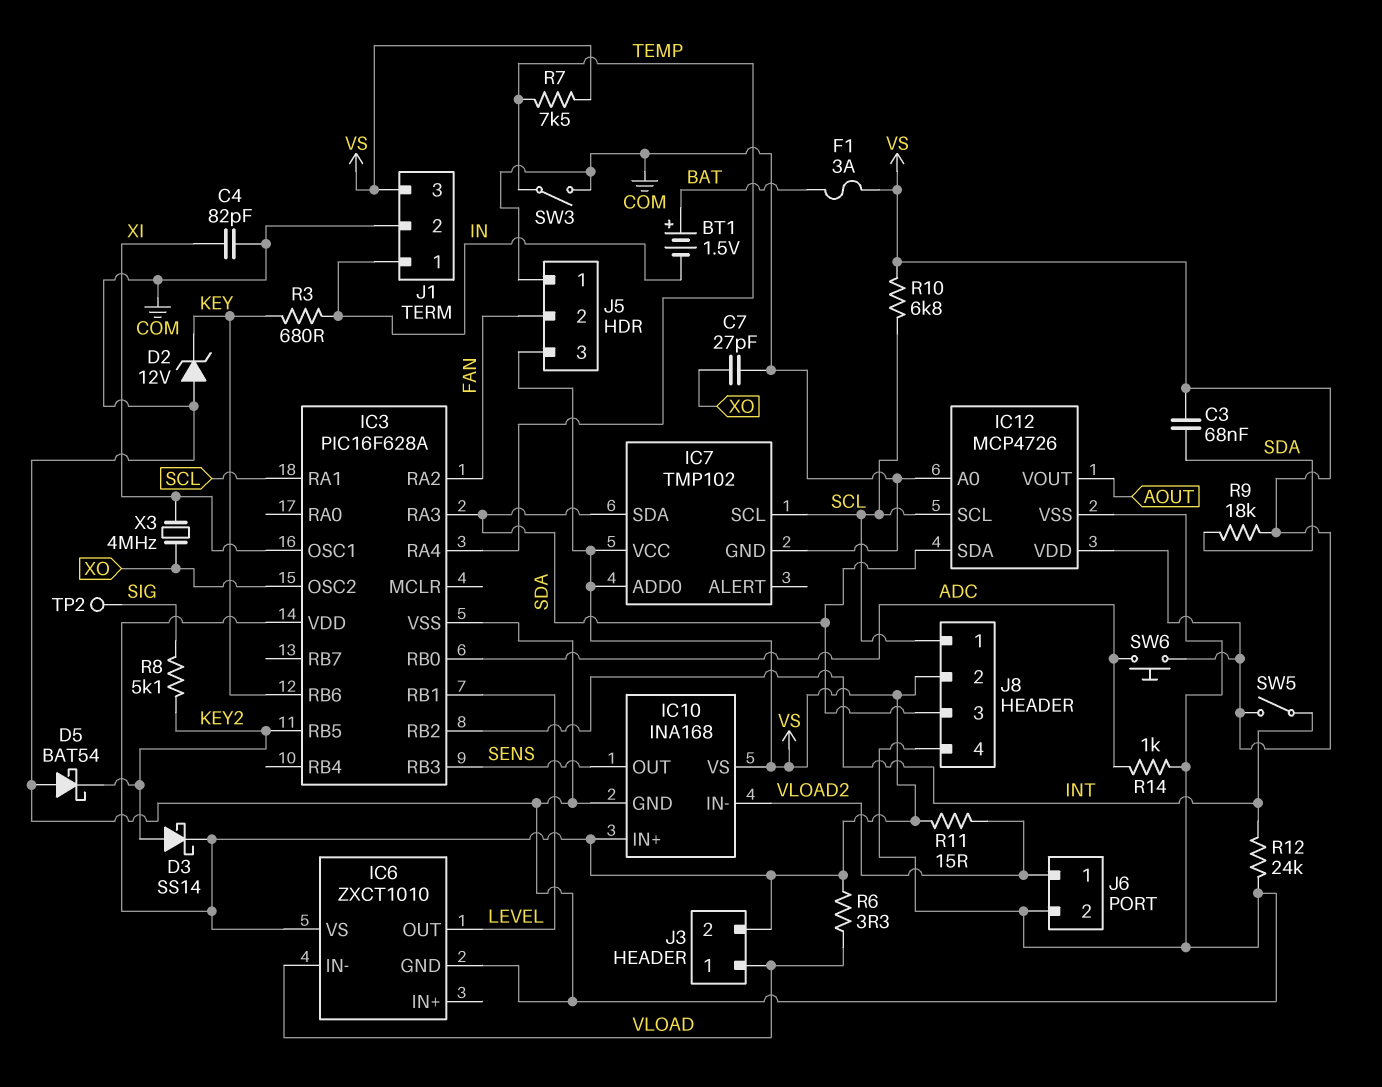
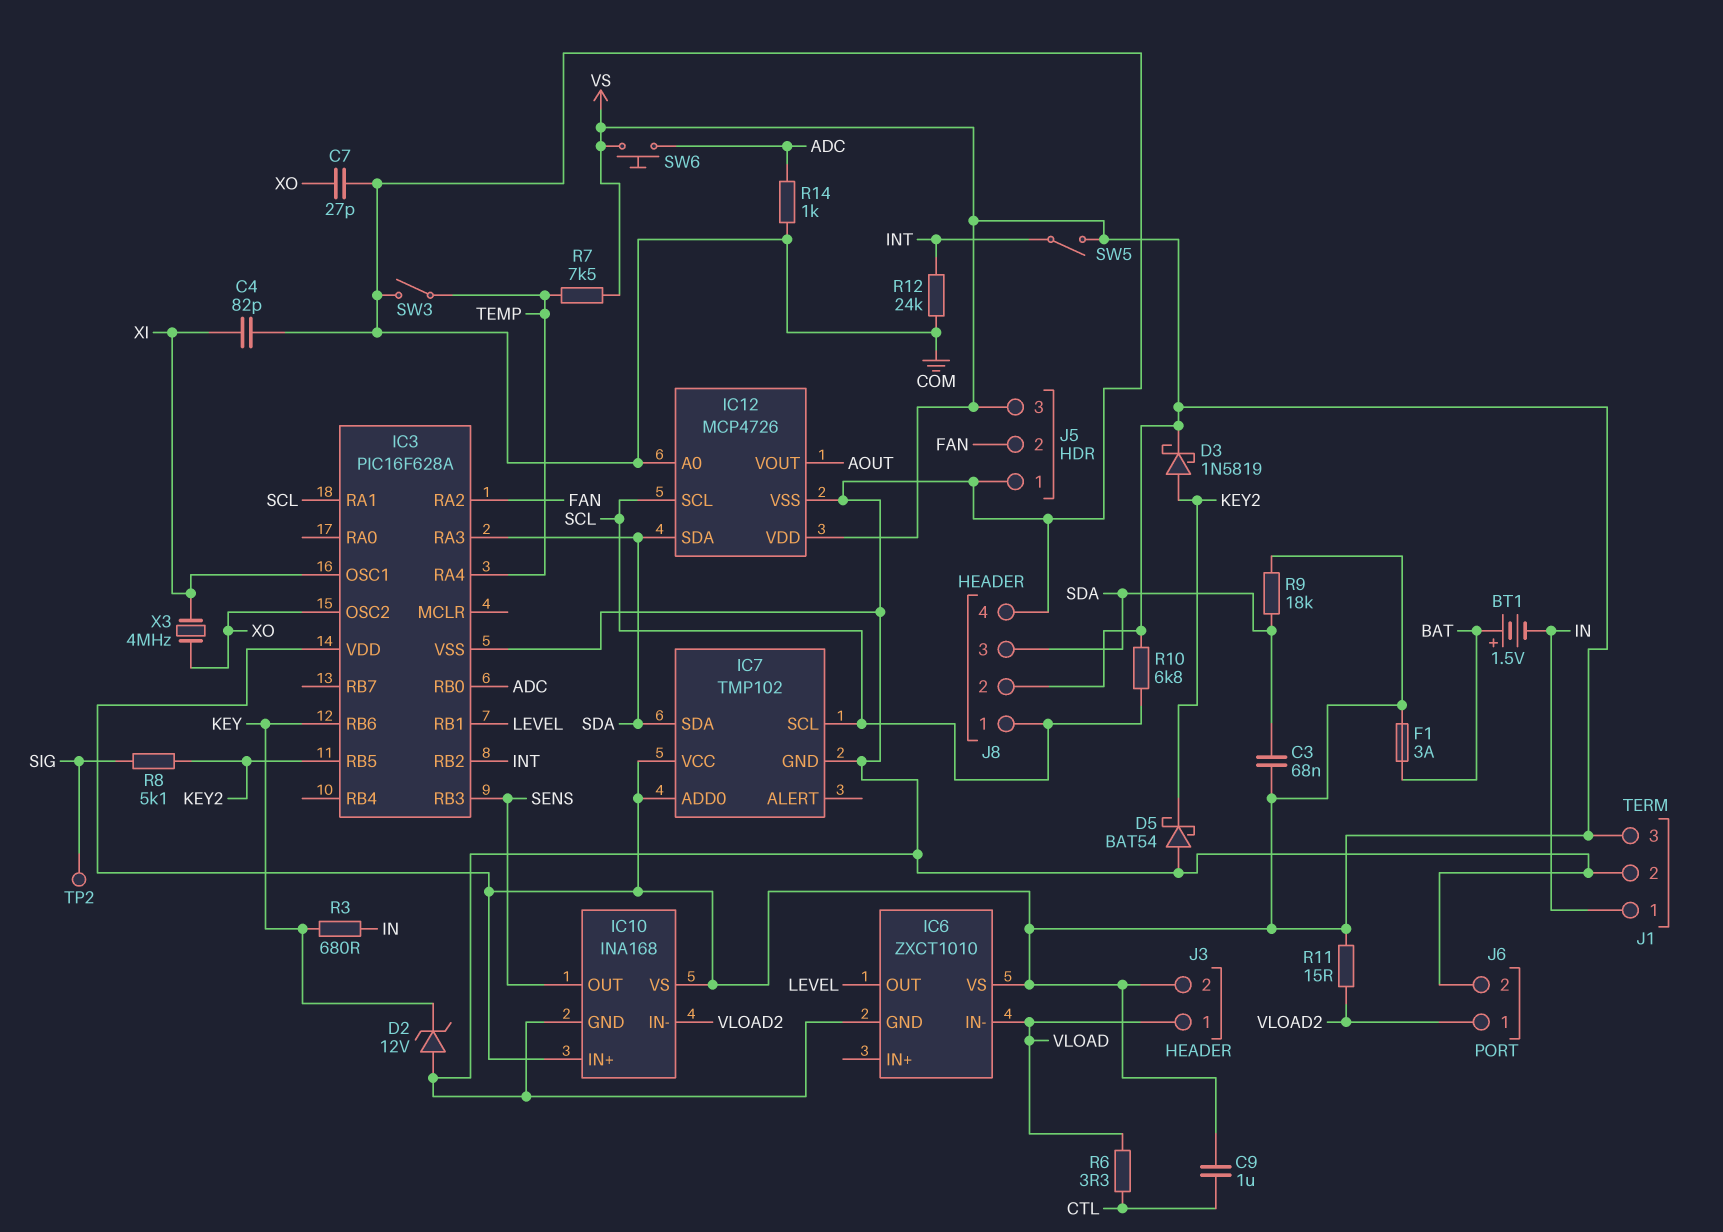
C9: none -> 1uF (CTL, VS)
D3: schottky SS14 (A KEY2, K VS) -> schottky 1N5819 (A KEY2, K VS)
R6: 3.3 (VLOAD, VS) -> 3.3 (CTL, VLOAD)

